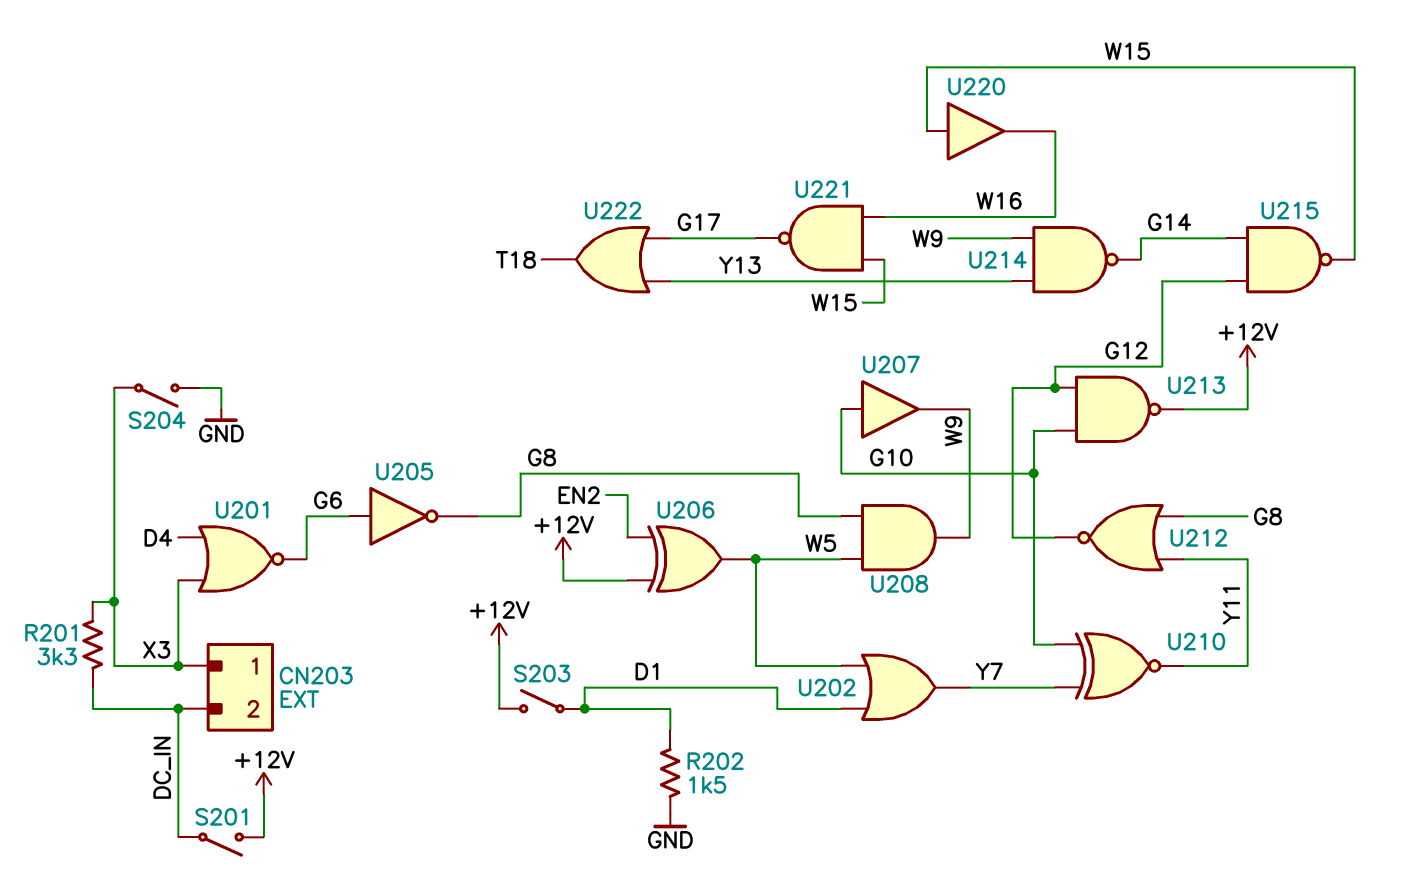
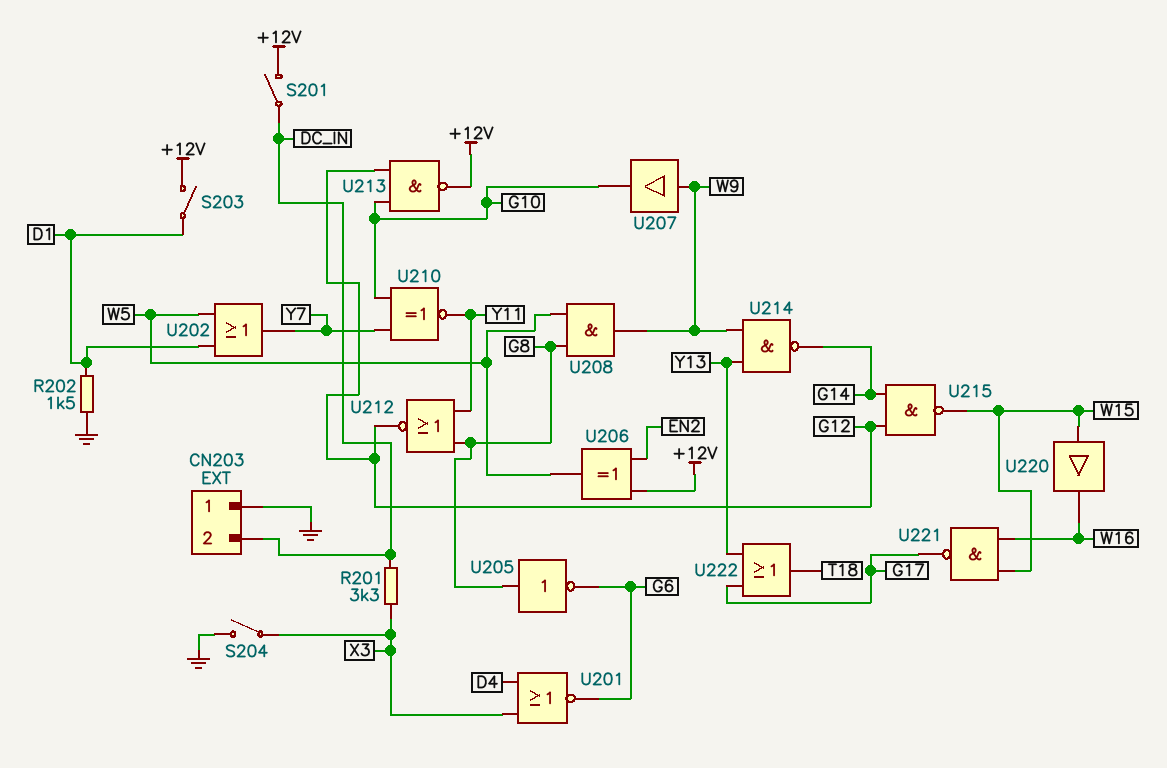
CN203 pin 1: X3 -> GND
U205: NOT (in G6, out G8) -> NOT (in G8, out G6)
U207: buffer (in G10, out W9) -> buffer (in W9, out G10)

